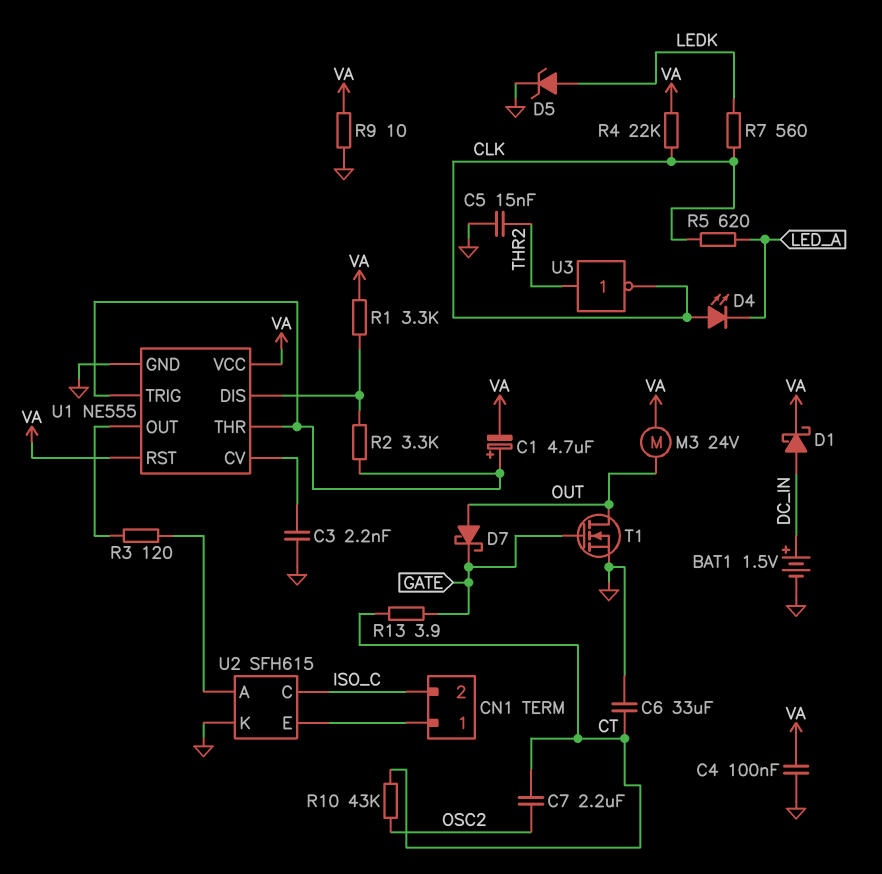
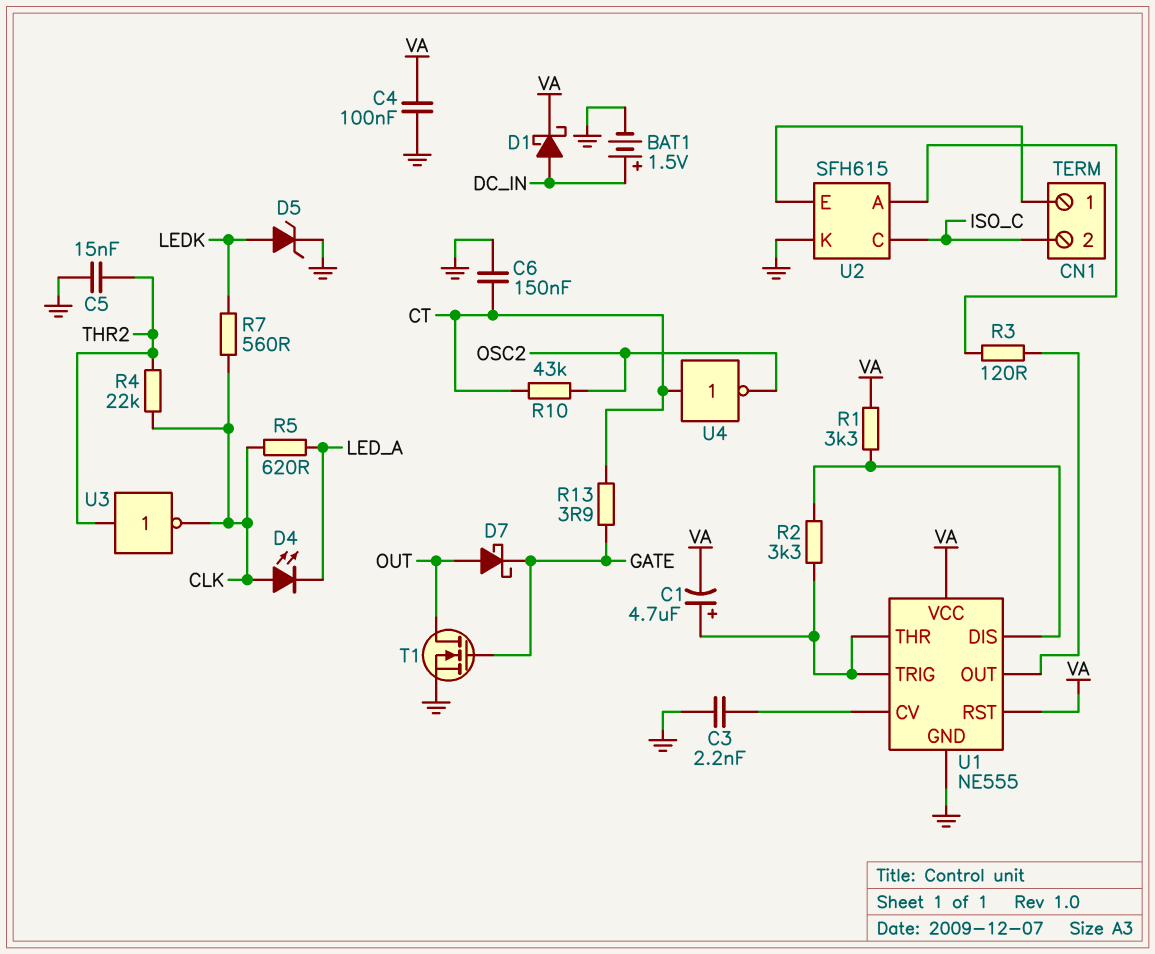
C6: 33uF (CT, GND) -> 150nF (CT, GND)
C7: 2.2uF (CT, OSC2) -> none
M3: motor 24V (OUT, VA) -> none
R4: 22k (CLK, VA) -> 22k (CLK, THR2)
R9: 10 (GND, VA) -> none
U4: none -> NOT (in CT, out OSC2)

